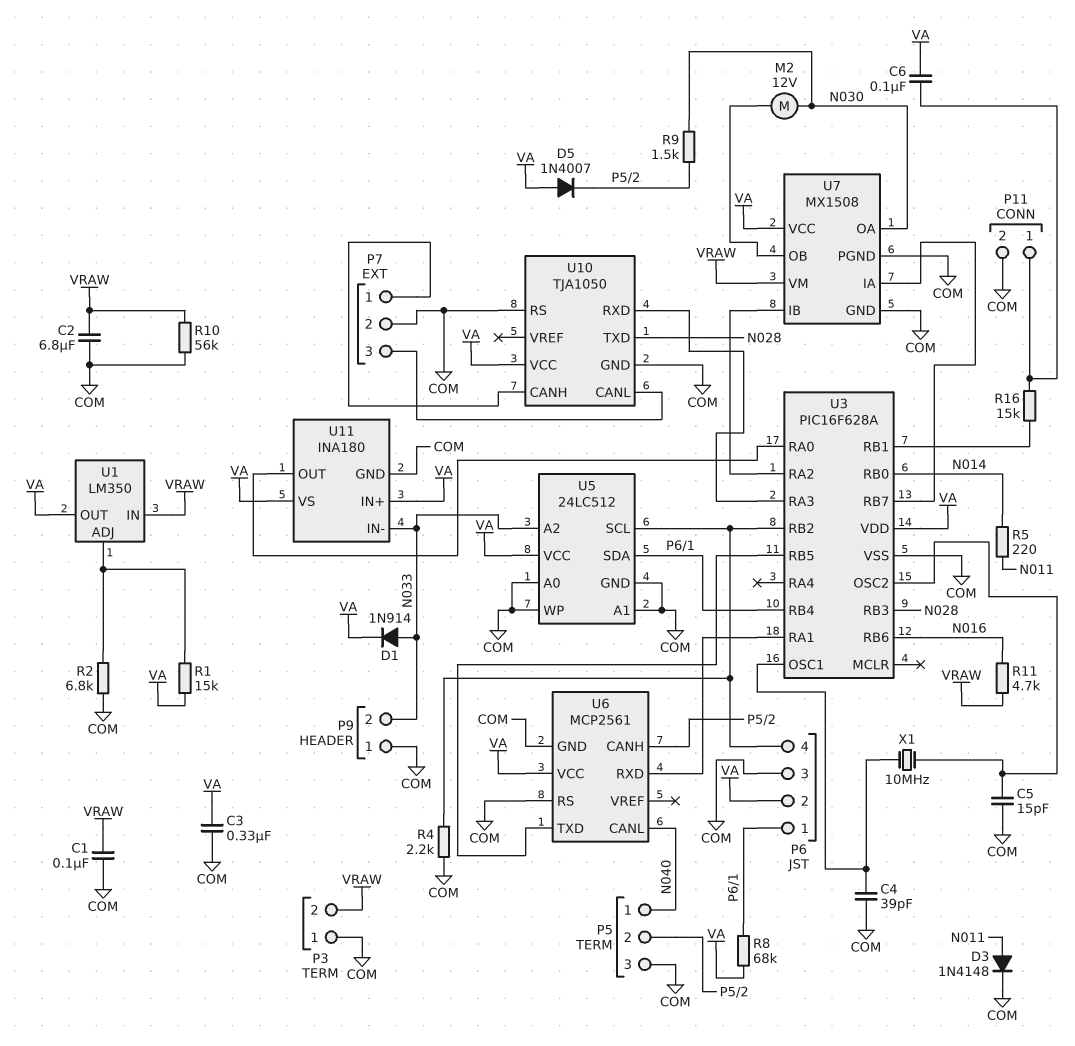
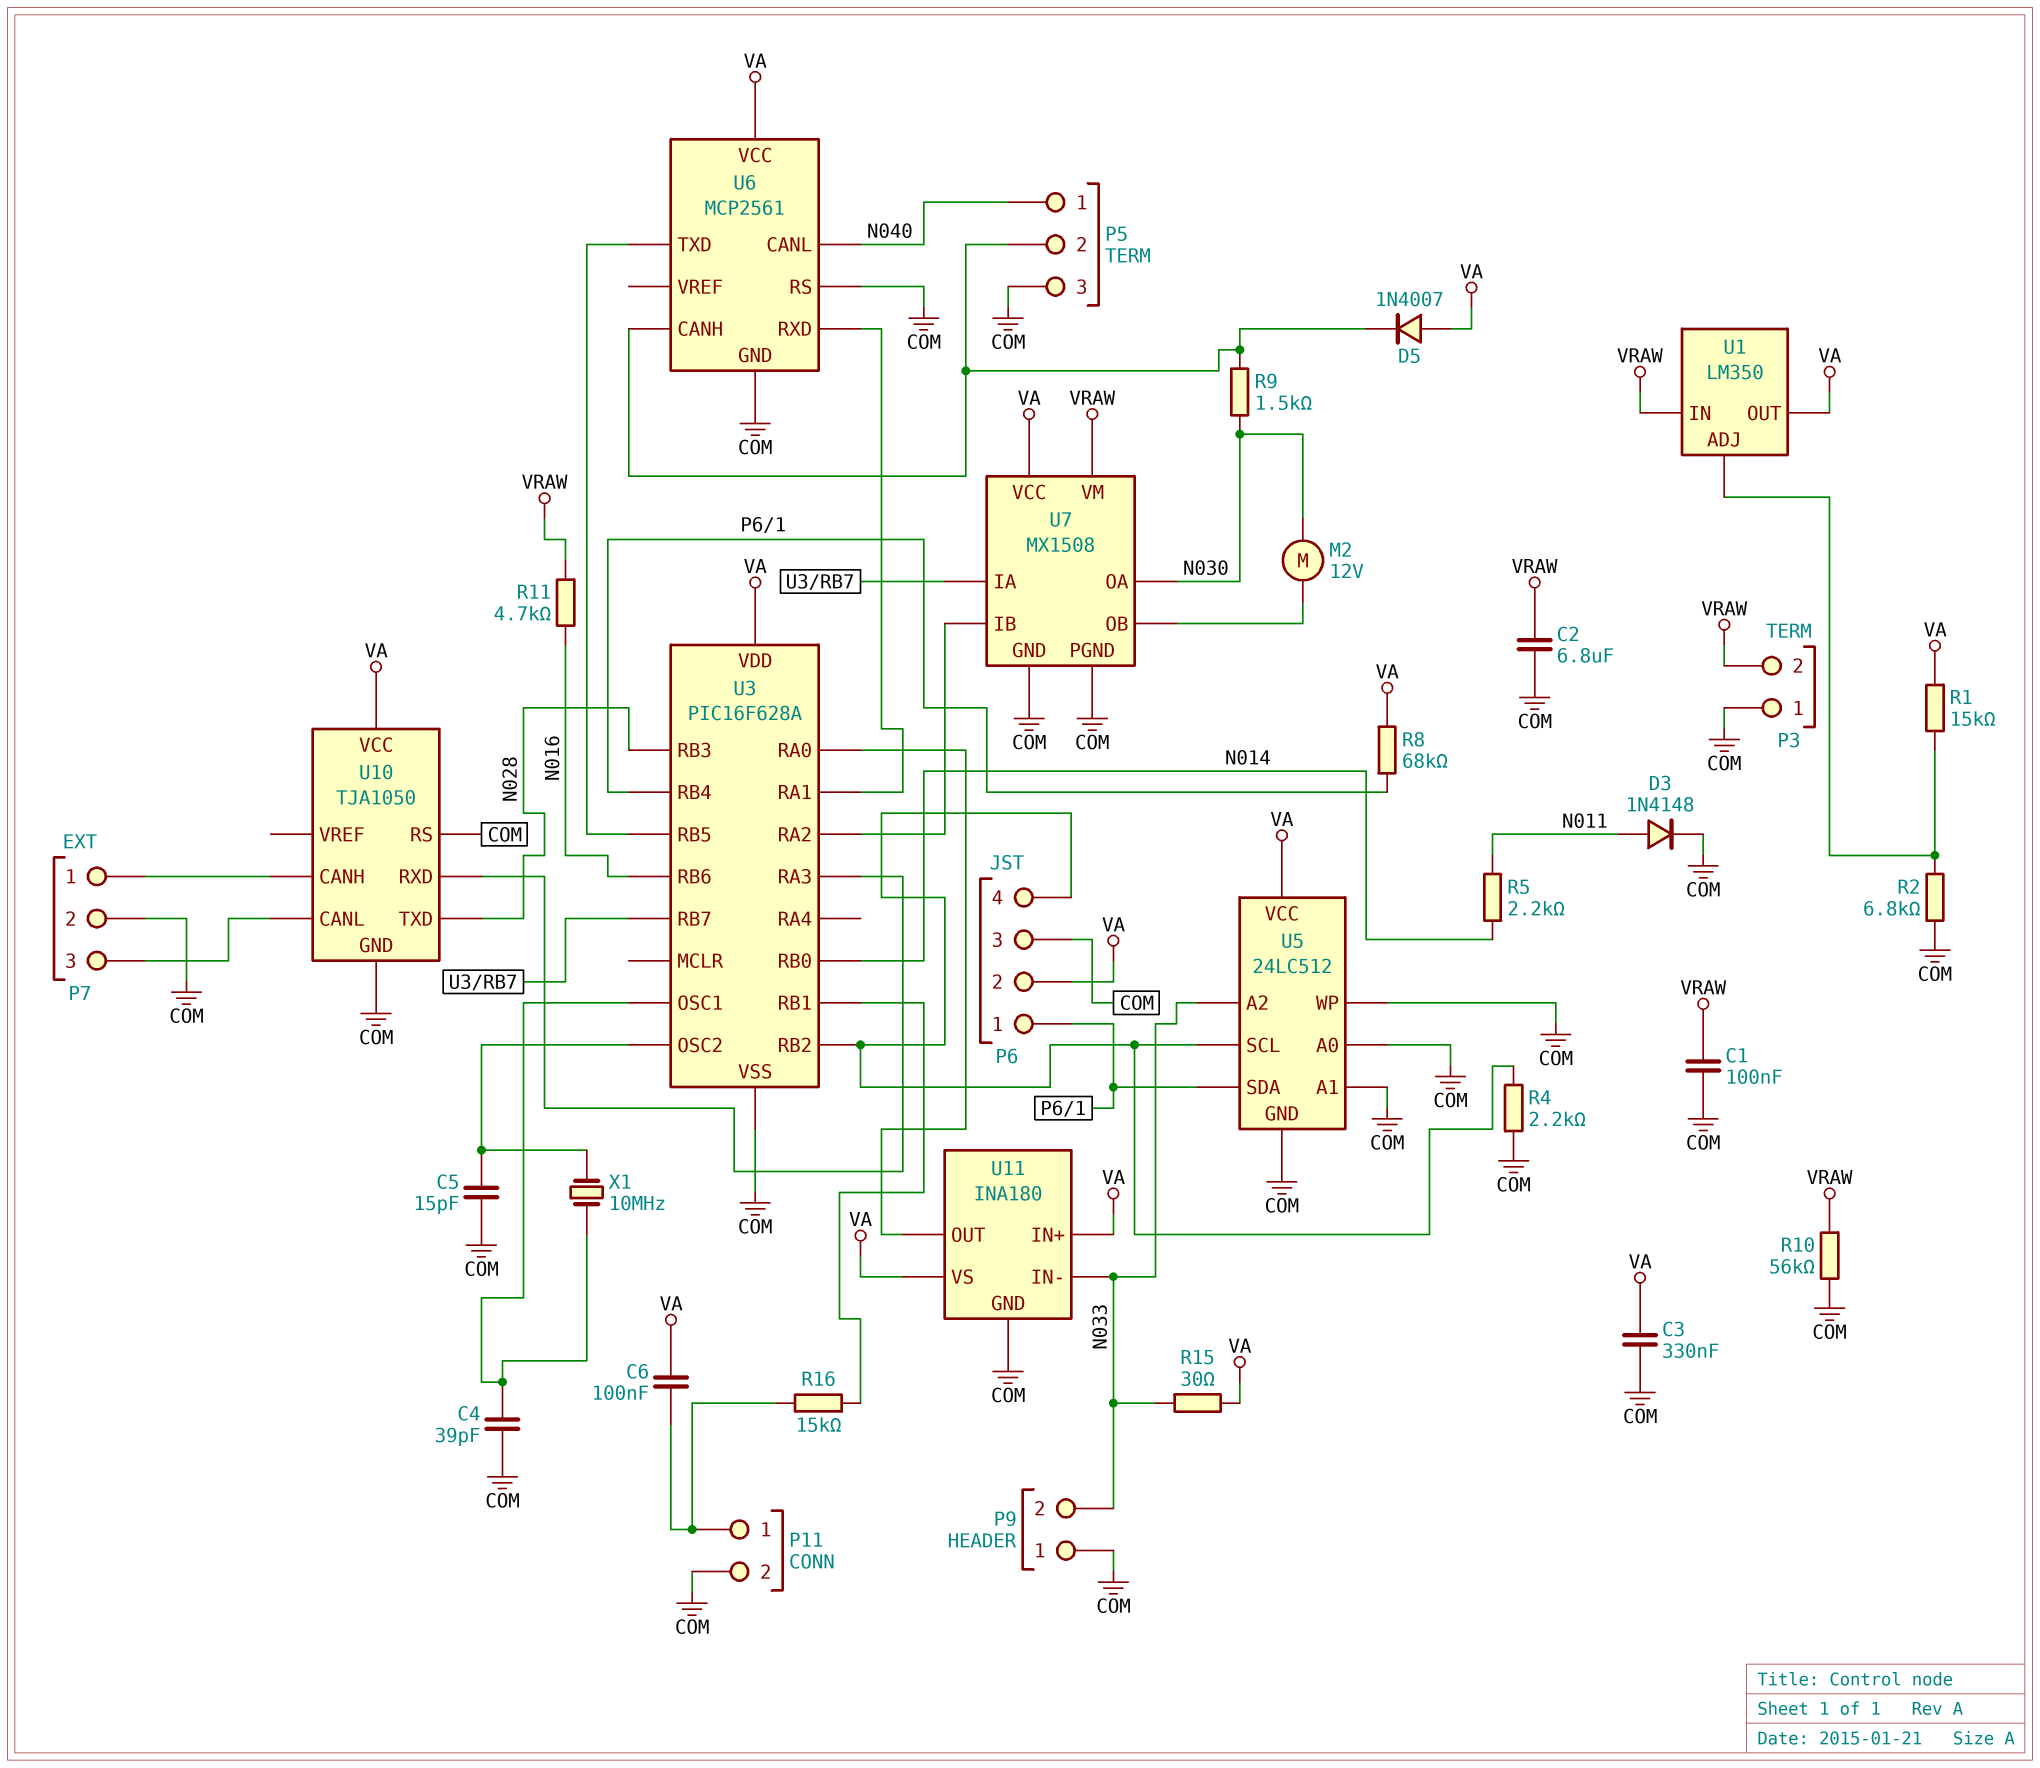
D1: diode 1N914 (A N033, K VA) -> none
R5: 220 (N011, N014) -> 2.2k (N011, N014)
R15: none -> 30 (N033, VA)

